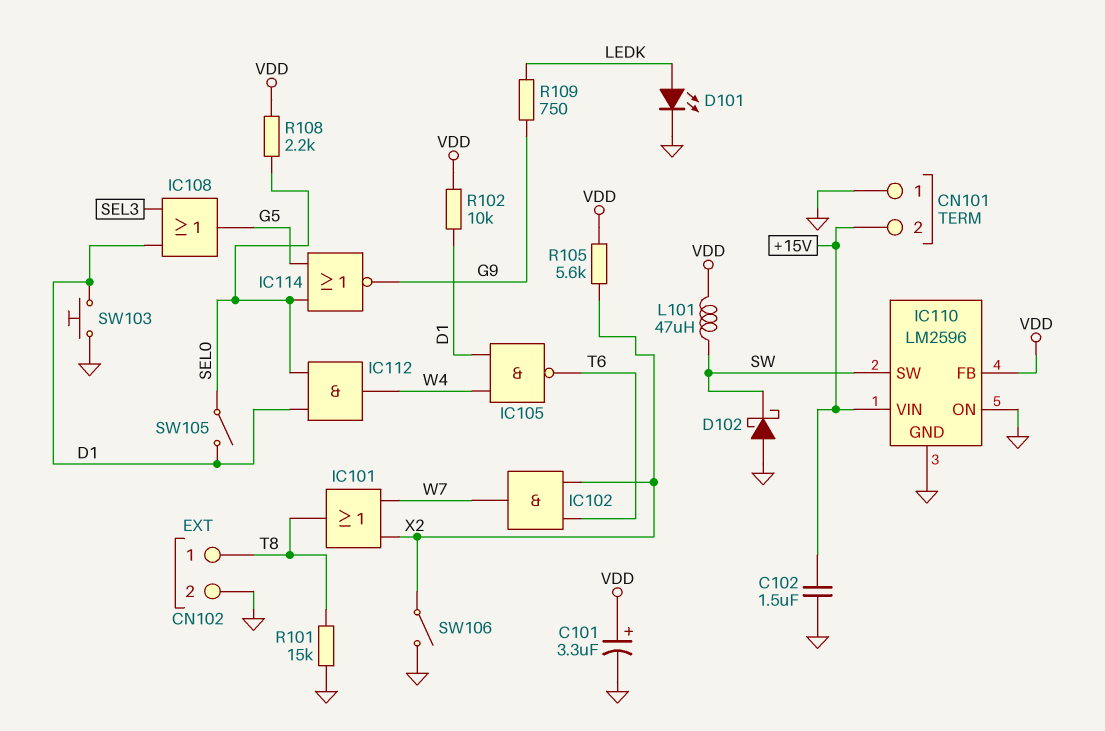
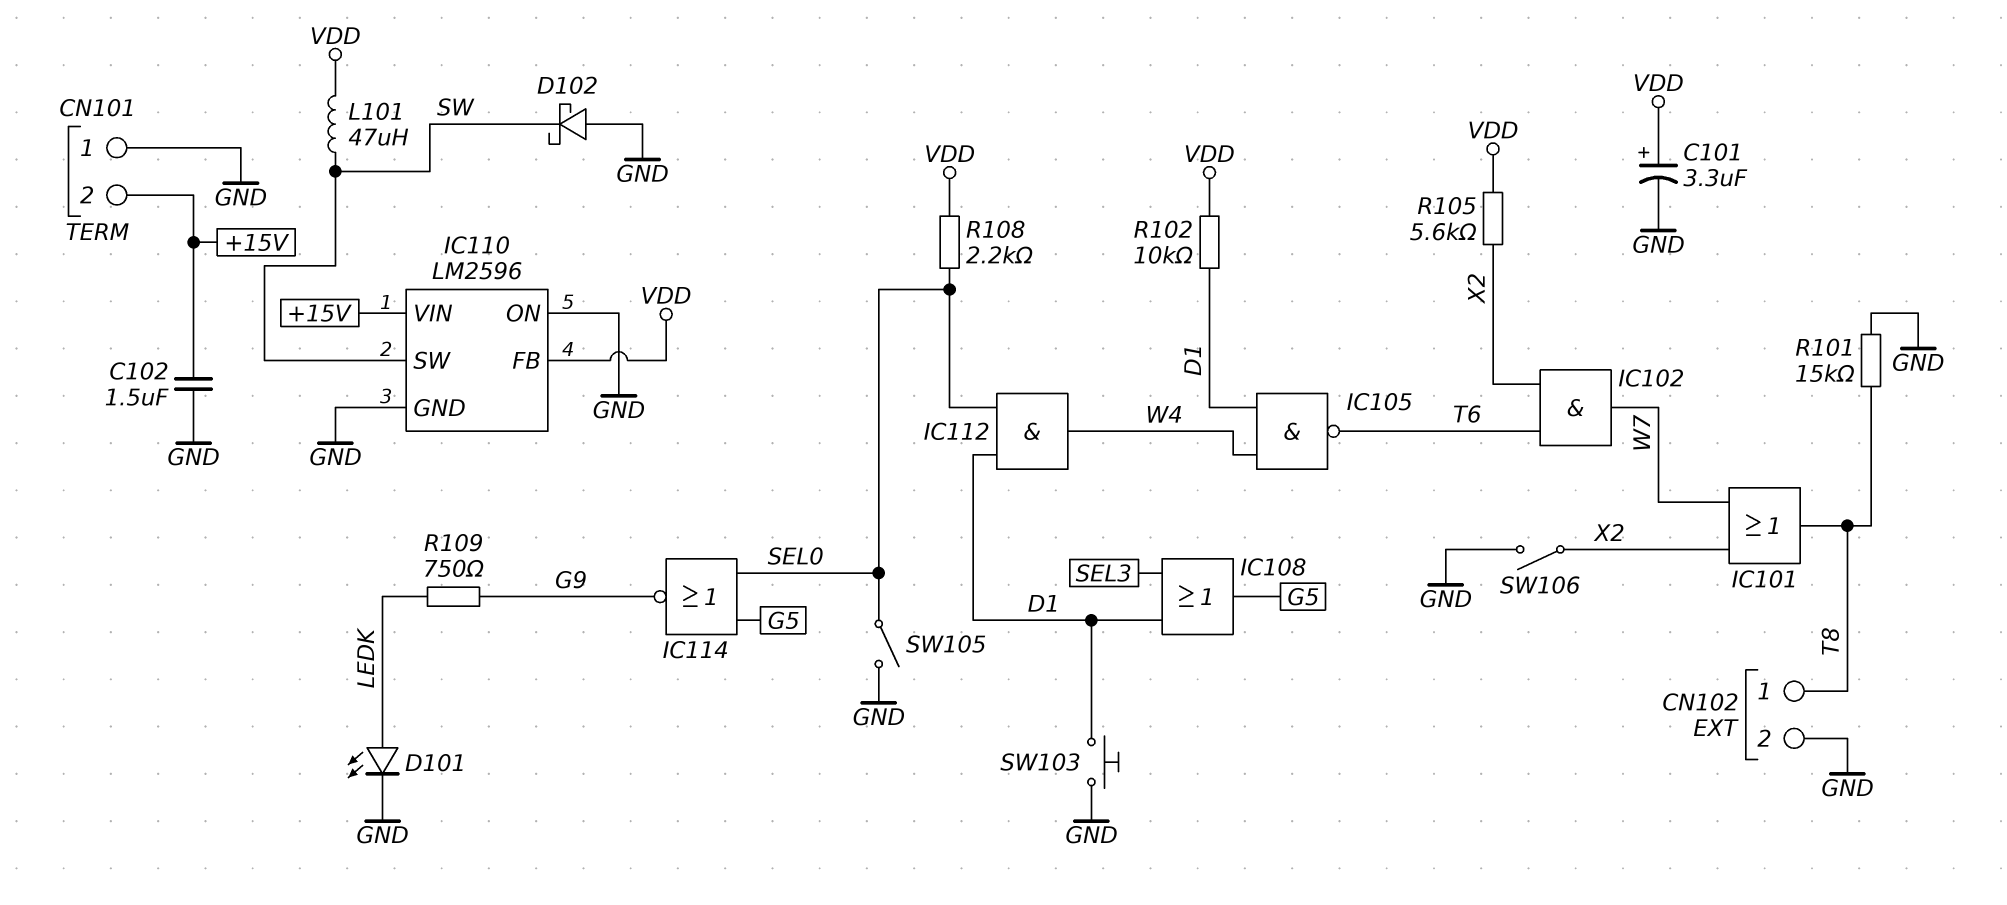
SW105: switch (D1, SEL0) -> switch (GND, SEL0)

